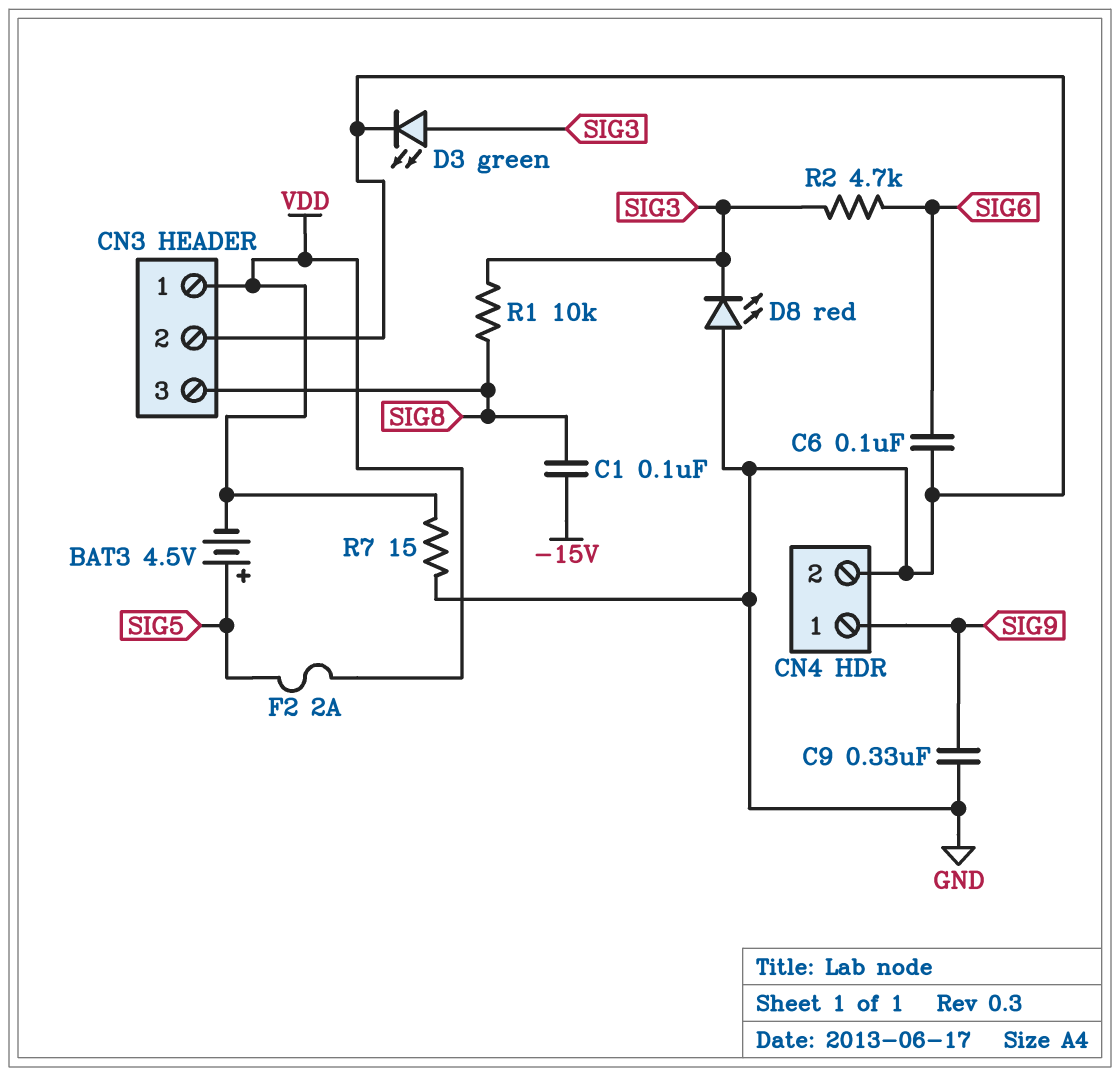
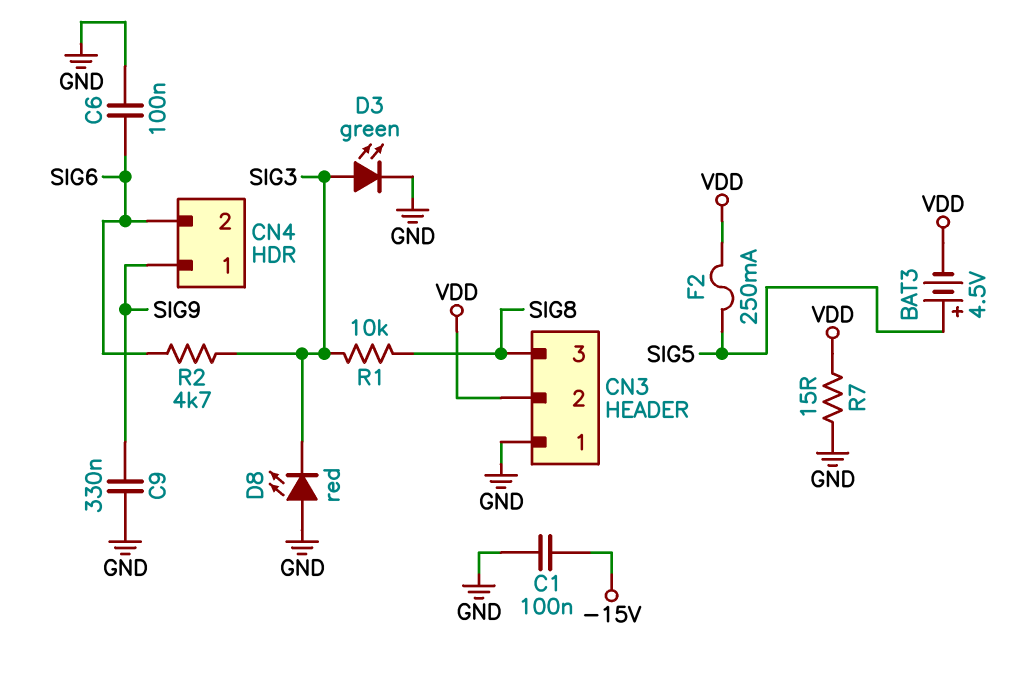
C1: 100nF (-15V, SIG8) -> 100nF (-15V, GND)
CN3 pin 1: VDD -> GND
CN3 pin 2: GND -> VDD
CN4 pin 2: GND -> SIG6
F2: 2A (SIG5, VDD) -> 250mA (SIG5, VDD)

